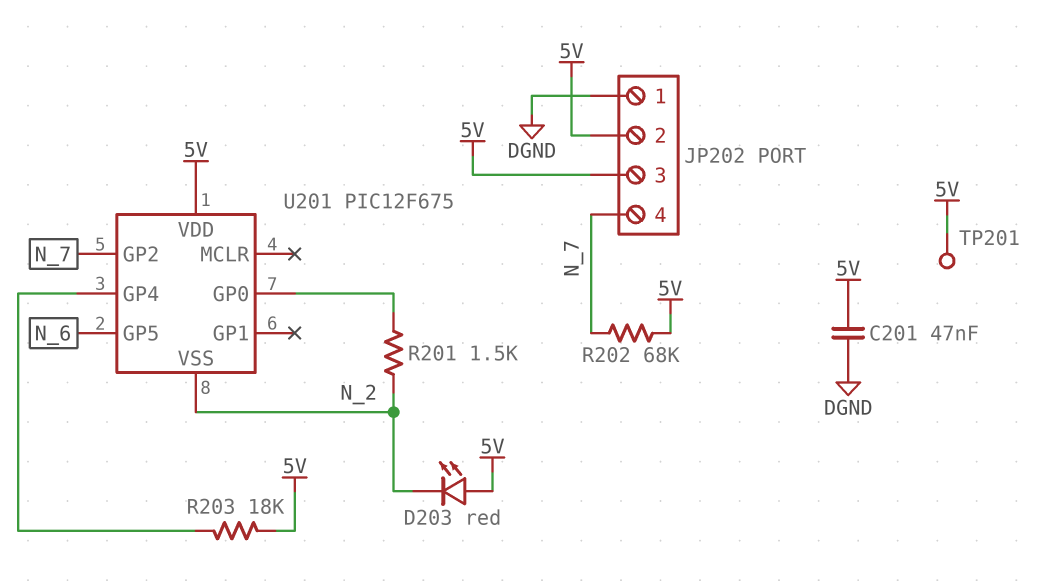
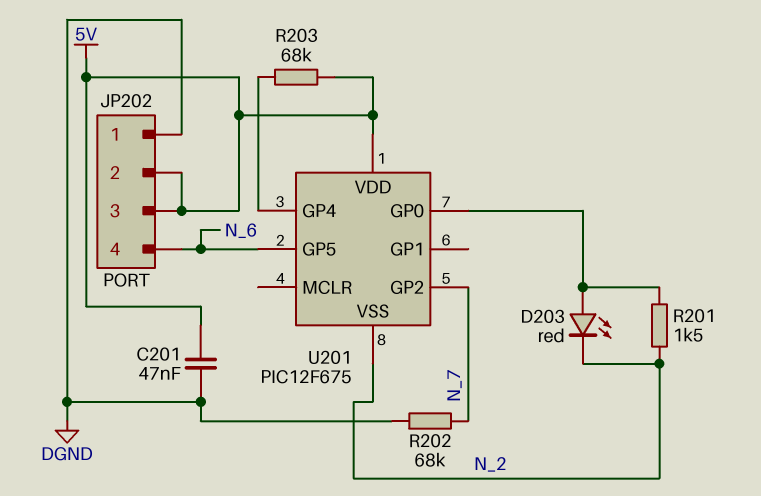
D203: LED red (A 5V, K N_2) -> LED red (A U201/GP0, K N_2)
JP202 pin 4: N_7 -> N_6
R202: 68k (5V, N_7) -> 68k (DGND, N_7)
R203: 18k (5V, U201/GP4) -> 68k (5V, U201/GP4)
TP201: test point (5V) -> none

